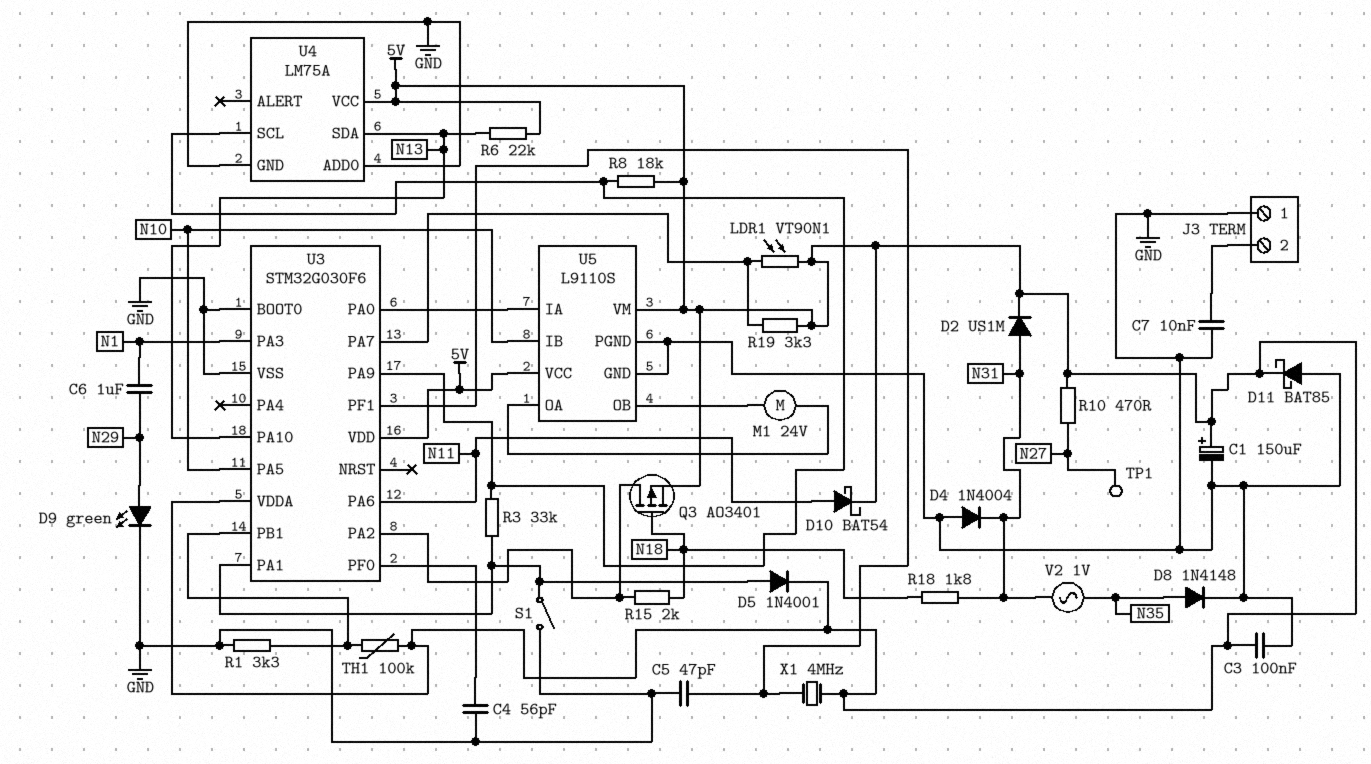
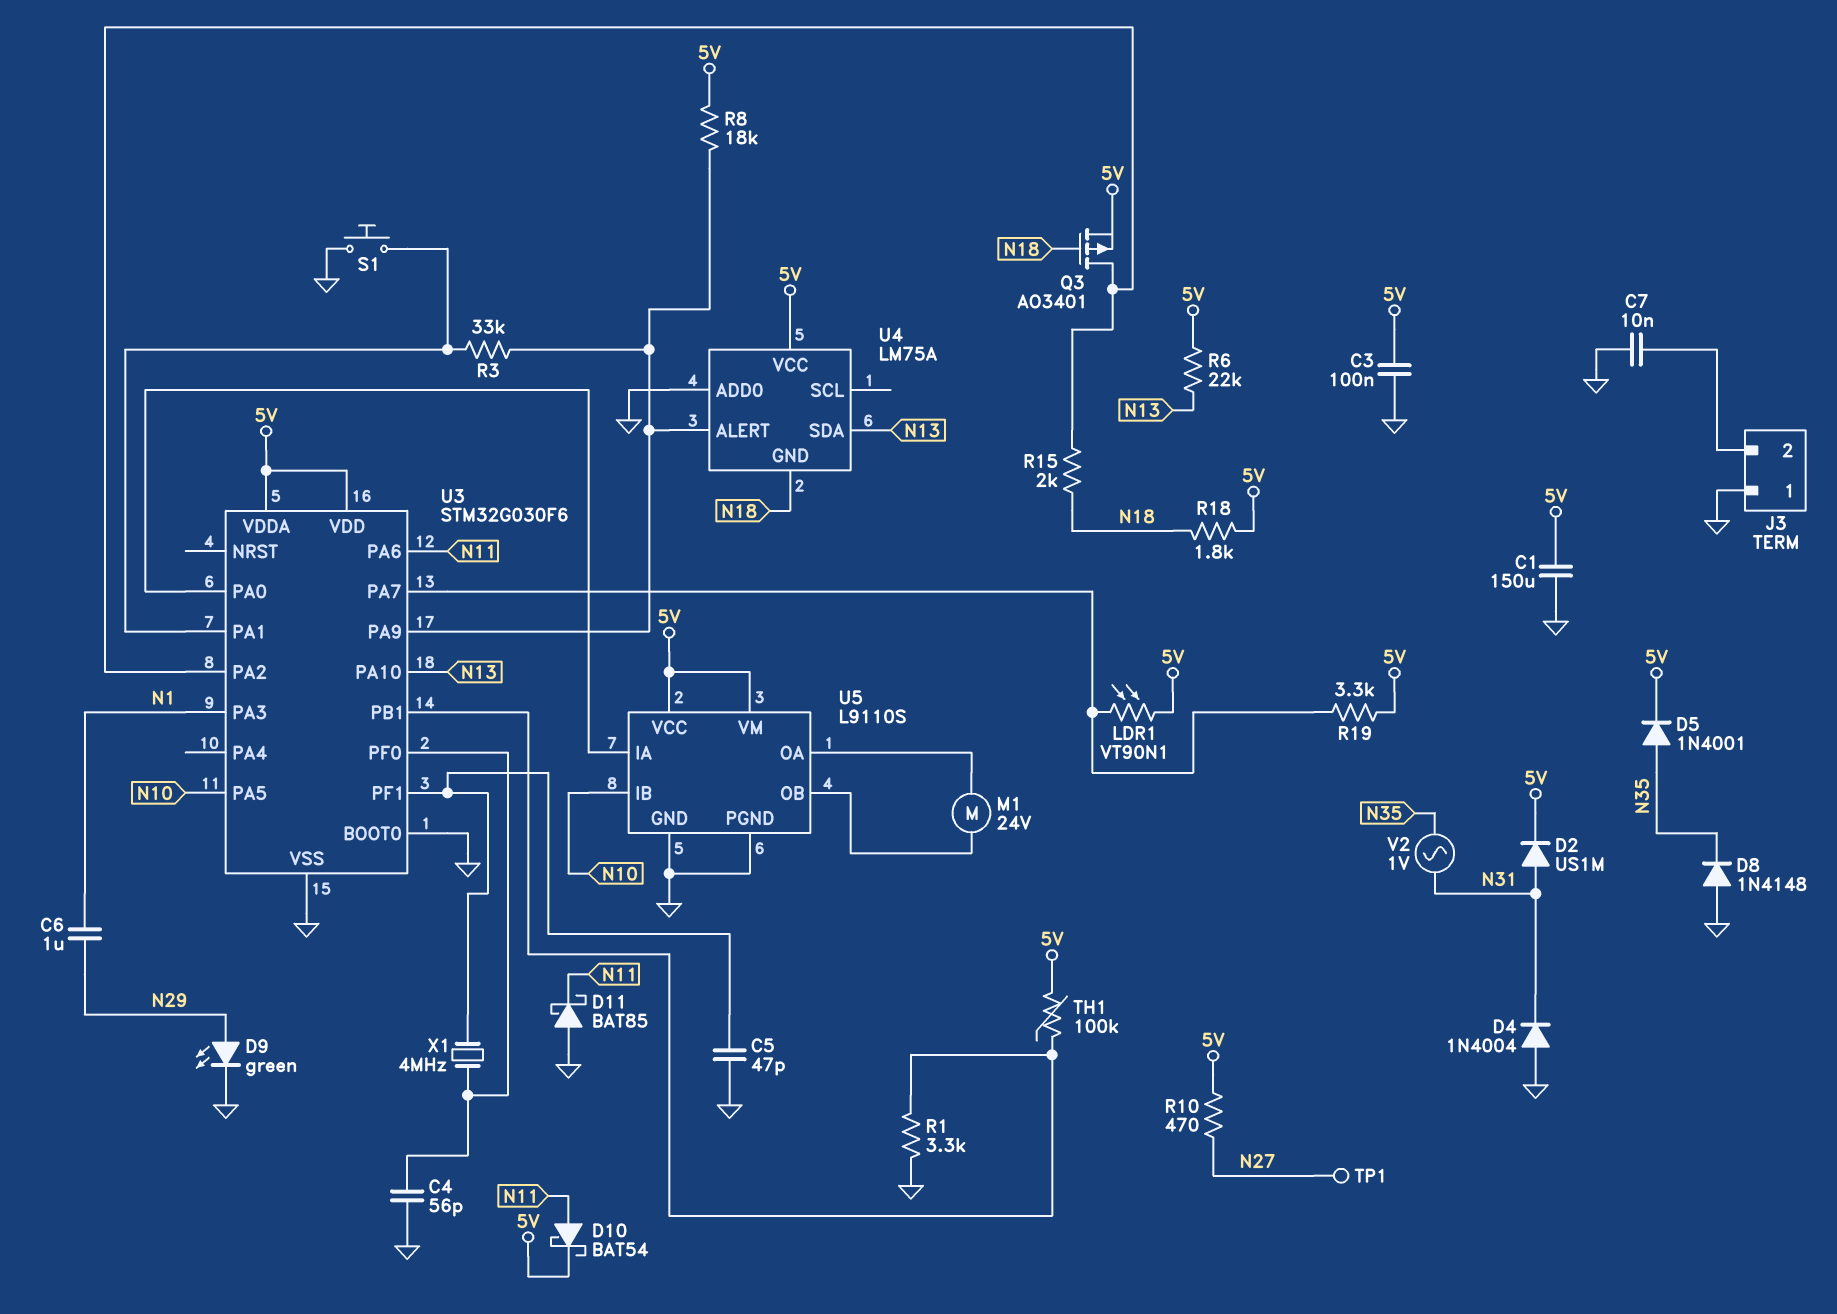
C1: 150uF (plus 5V, minus GND) -> 150uF (5V, GND)
D5: diode 1N4001 (A U3/PA1, K 5V) -> diode 1N4001 (A N35, K 5V)
D8: diode 1N4148 (A N35, K GND) -> diode 1N4148 (A GND, K N35)
D11: schottky BAT85 (A GND, K 5V) -> schottky BAT85 (A GND, K N11)
R18: 1.8k (N18, N31) -> 1.8k (5V, N18)
S1: switch (GND, U3/PA1) -> button (GND, U3/PA1)
U4 pin ALERT: none -> U3/PA9
U4 pin GND: GND -> N18
U4 pin SCL: U3/PA9 -> none
X1: 4MHz (5V, U3/PF1) -> 4MHz (U3/PF0, U3/PF1)

